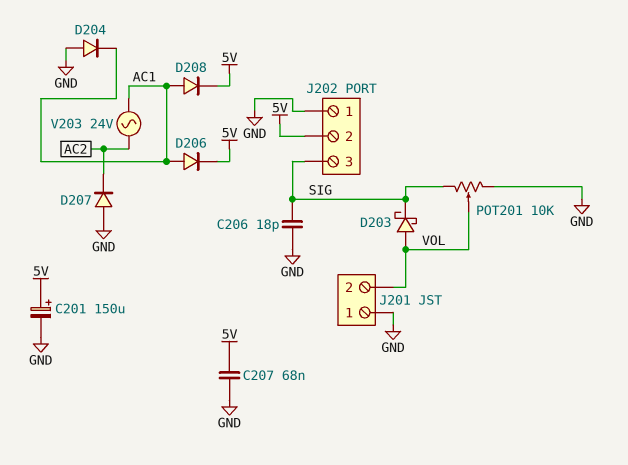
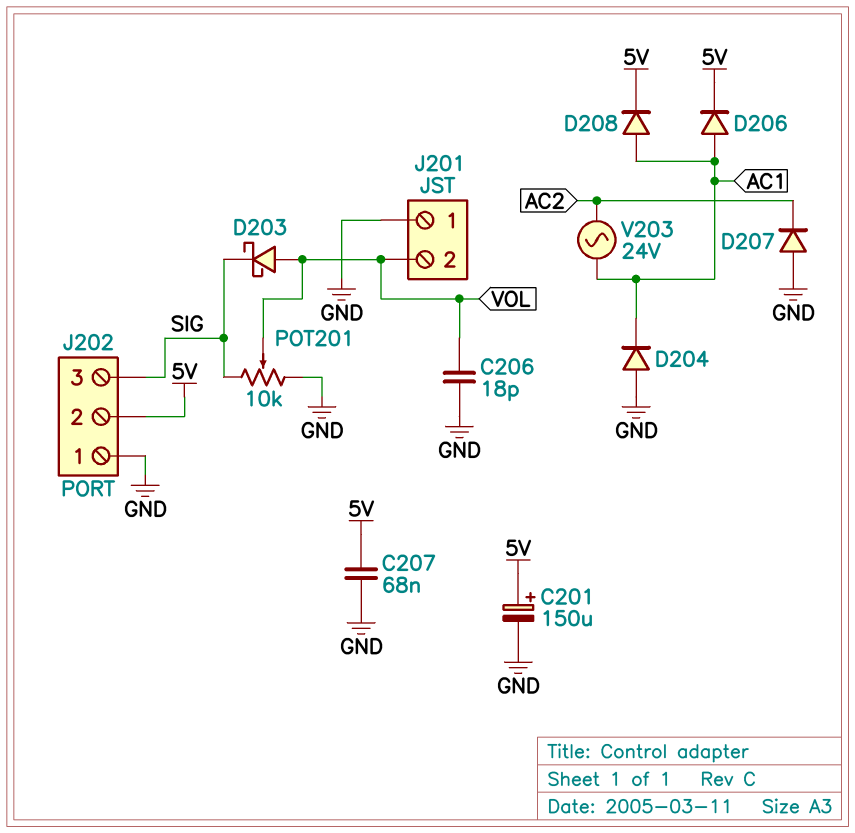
C206: 18pF (GND, SIG) -> 18pF (GND, VOL)

